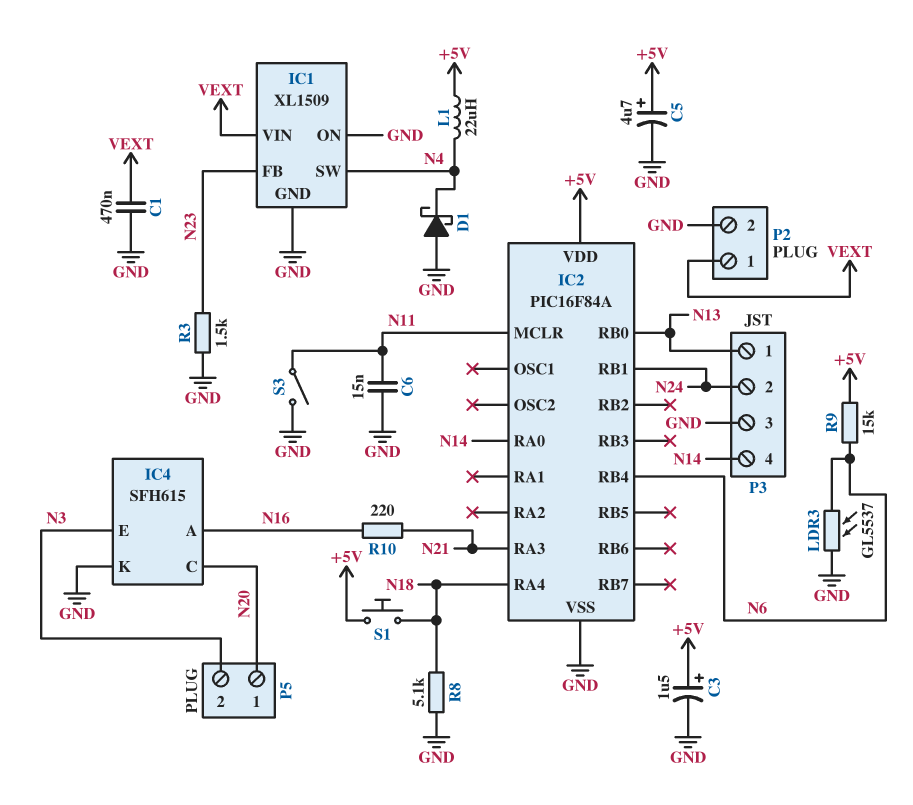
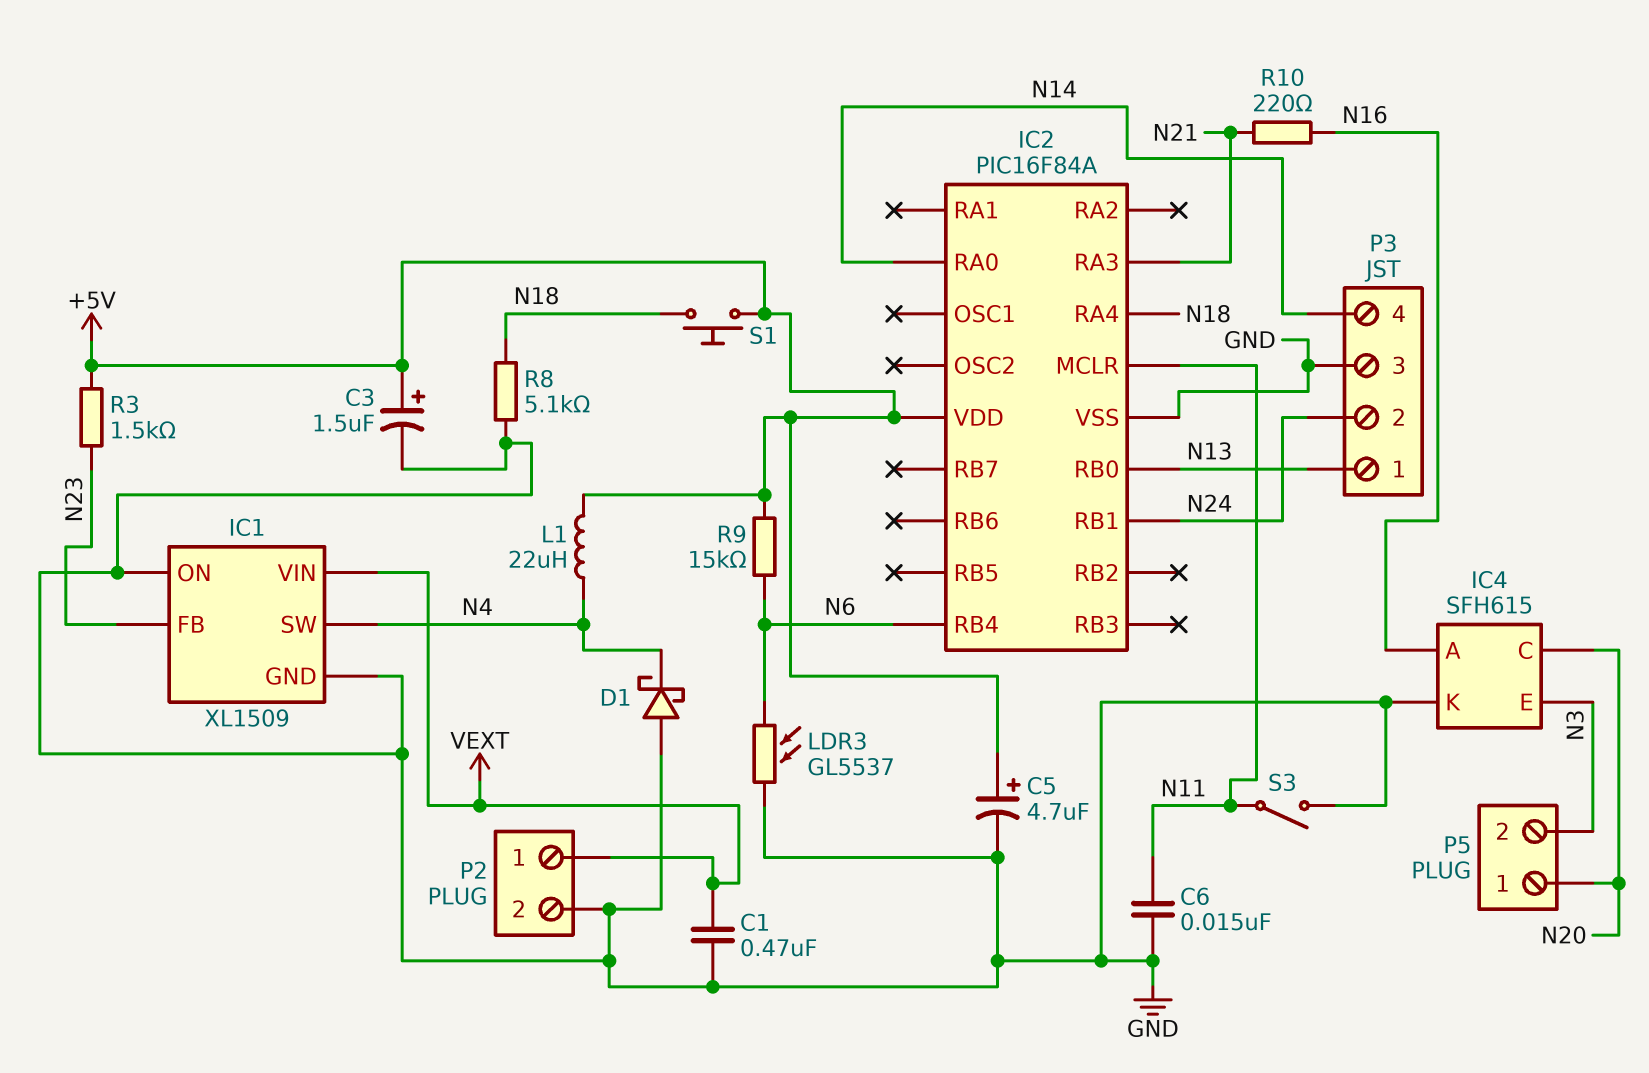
R3: 1.5k (GND, N23) -> 1.5k (+5V, N23)

